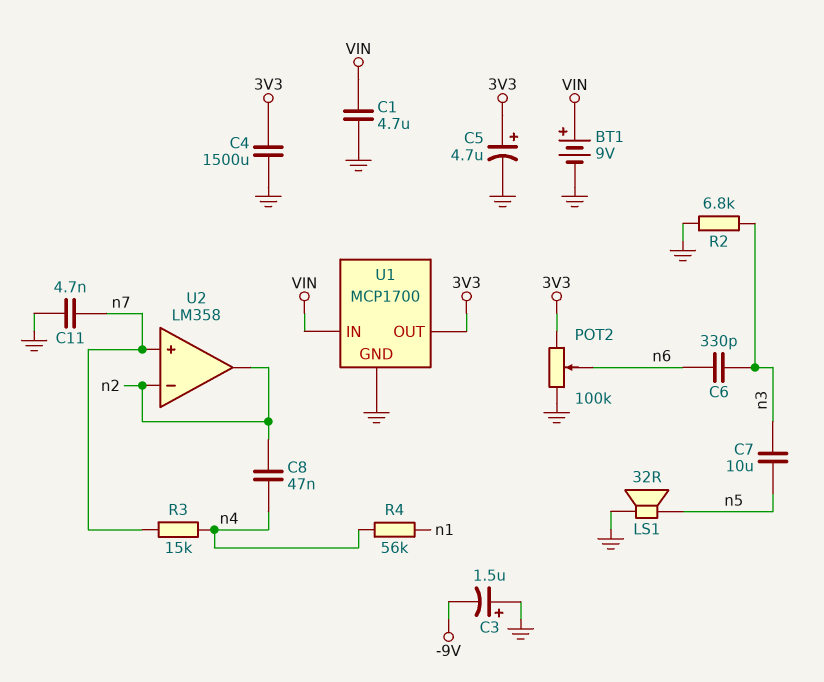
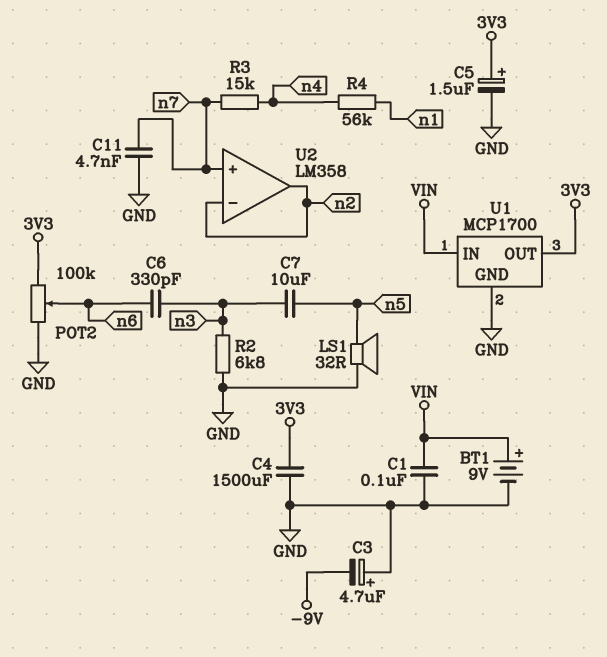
C1: 4.7uF (GND, VIN) -> 100nF (GND, VIN)
C3: 1.5uF (plus GND, minus -9V) -> 4.7uF (plus GND, minus -9V)
C5: 4.7uF (plus 3V3, minus GND) -> 1.5uF (plus 3V3, minus GND)
C8: 47nF (n2, n4) -> none

